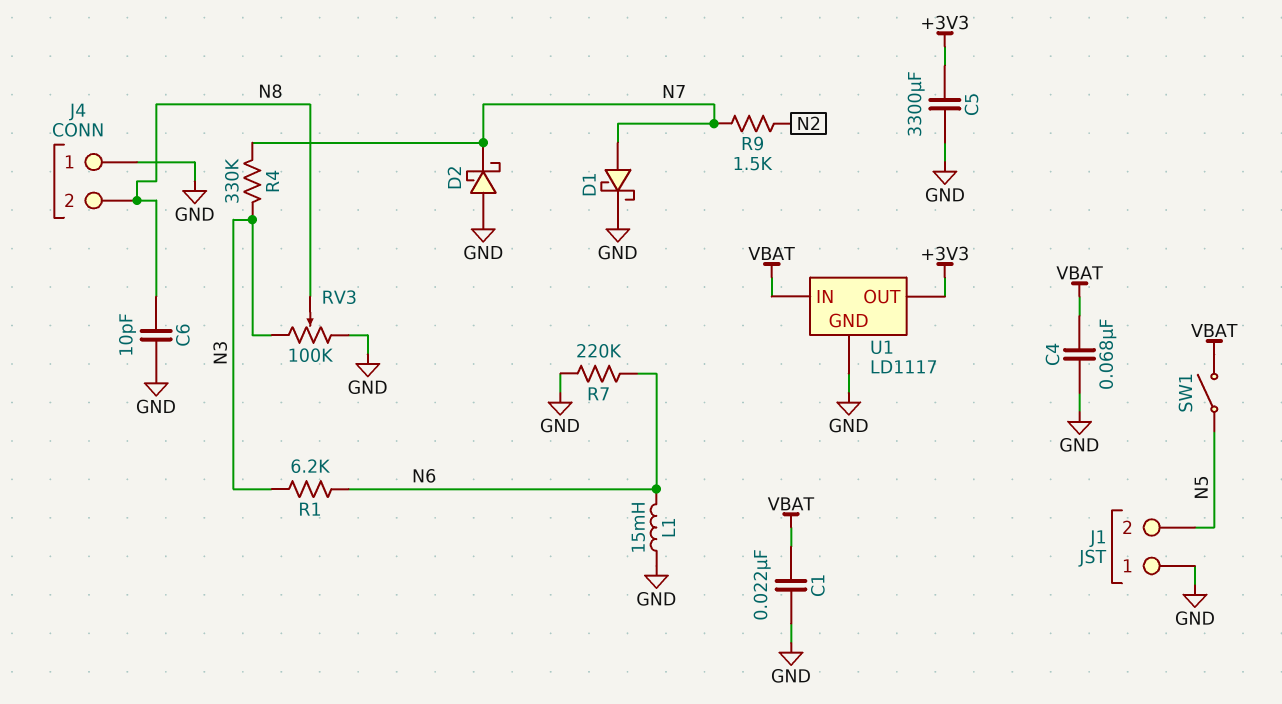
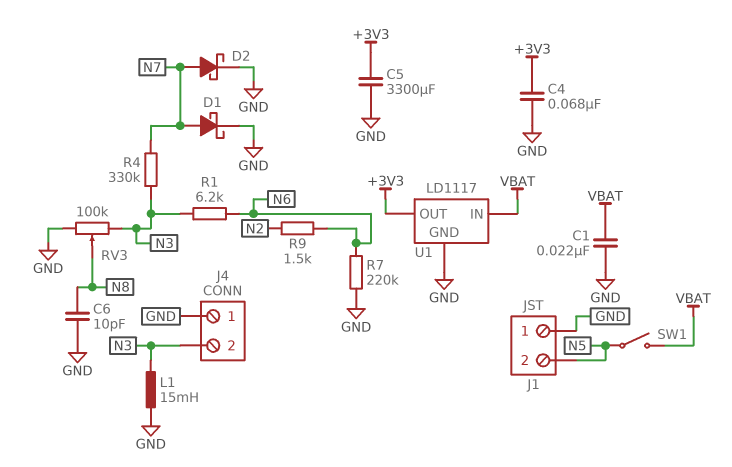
C4: 68nF (GND, VBAT) -> 68nF (+3V3, GND)
D2: schottky (A GND, K N7) -> schottky (A N7, K GND)
J4 pin 2: N8 -> N3
L1: 15mH (GND, N6) -> 15mH (GND, N3)
R9: 1.5k (N2, N7) -> 1.5k (N2, N6)

